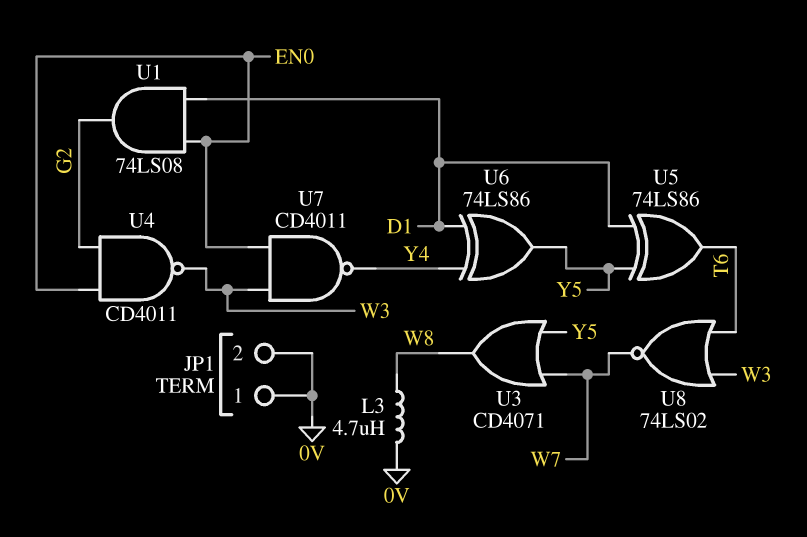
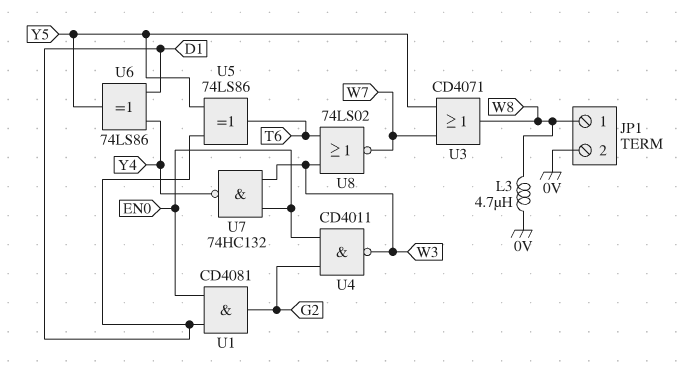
JP1 pin 1: 0V -> W8
U1: AND 74LS08 (in D1, in EN0, out G2) -> AND CD4081 (in D1, in EN0, out G2)
U7: NAND CD4011 (in EN0, in W3, out Y4) -> NAND 74HC132 (in EN0, in W3, out Y4)

